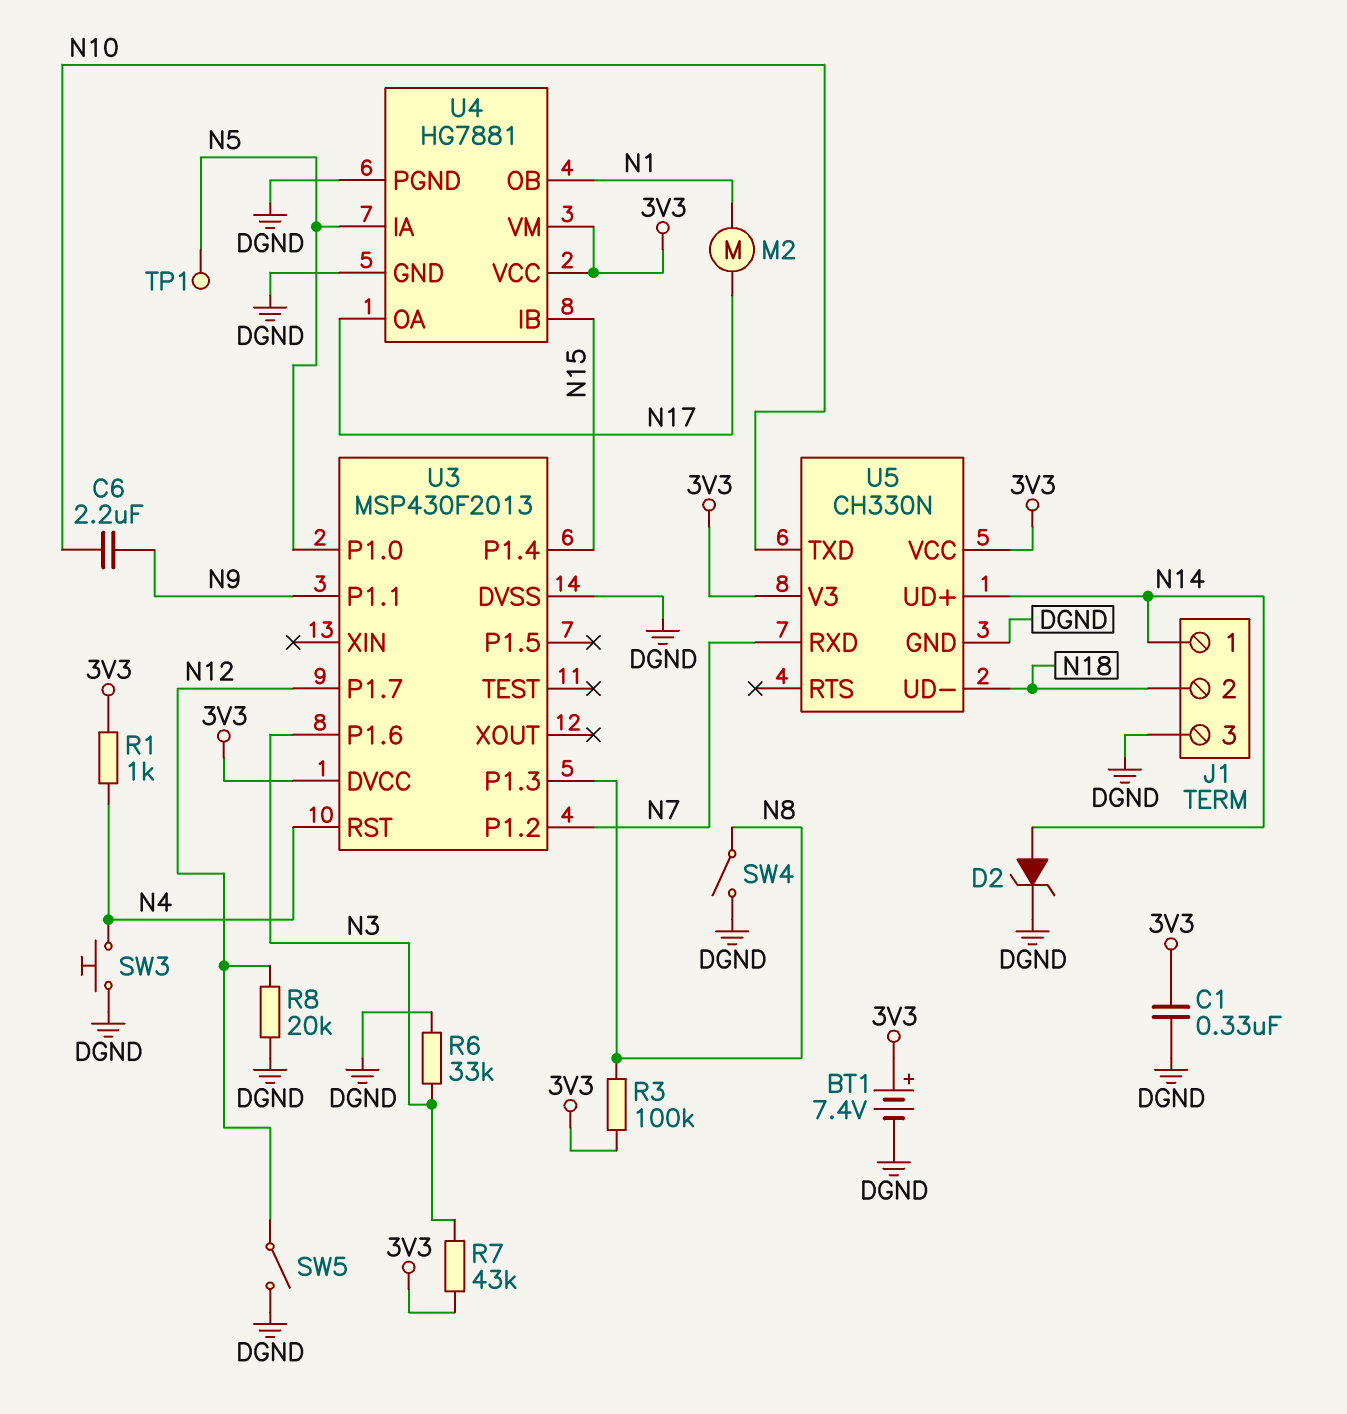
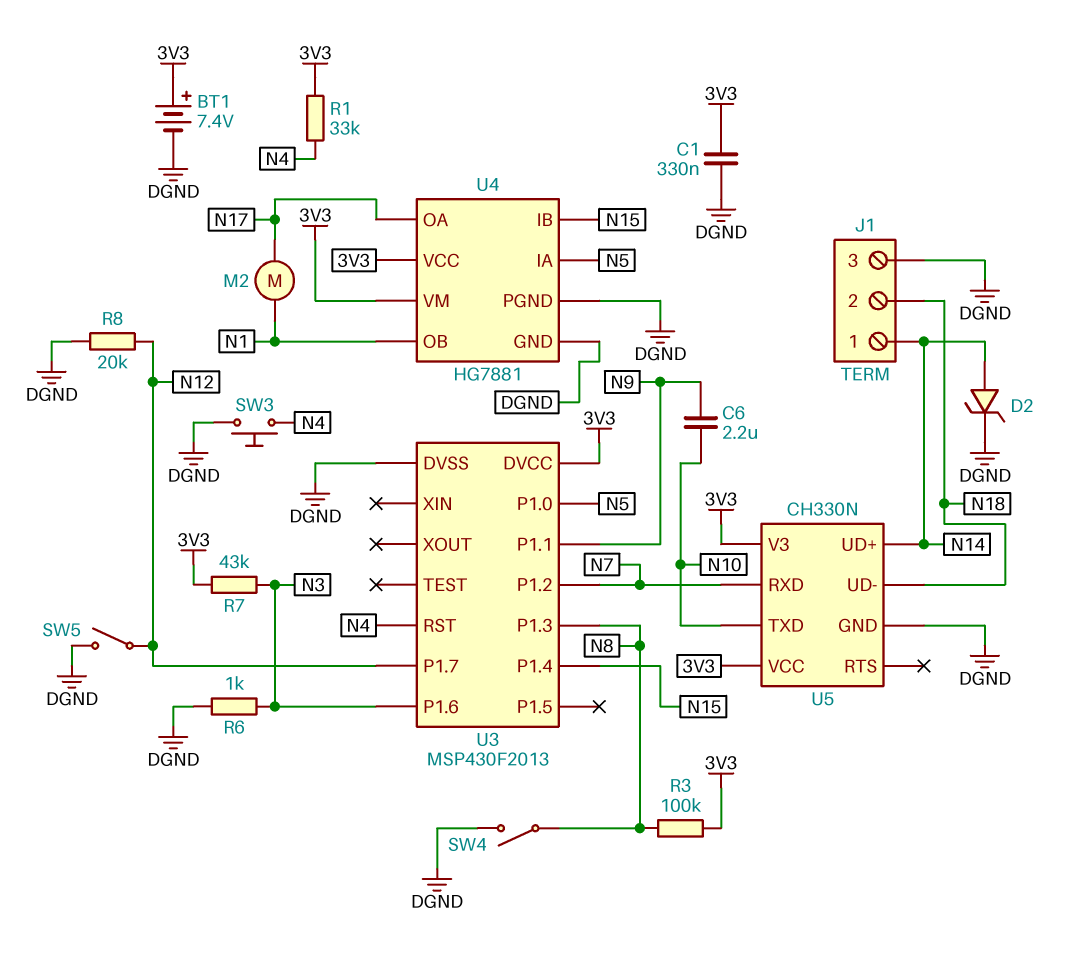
R1: 1k (3V3, N4) -> 33k (3V3, N4)
R6: 33k (DGND, N3) -> 1k (DGND, N3)
TP1: test point (N5) -> none

